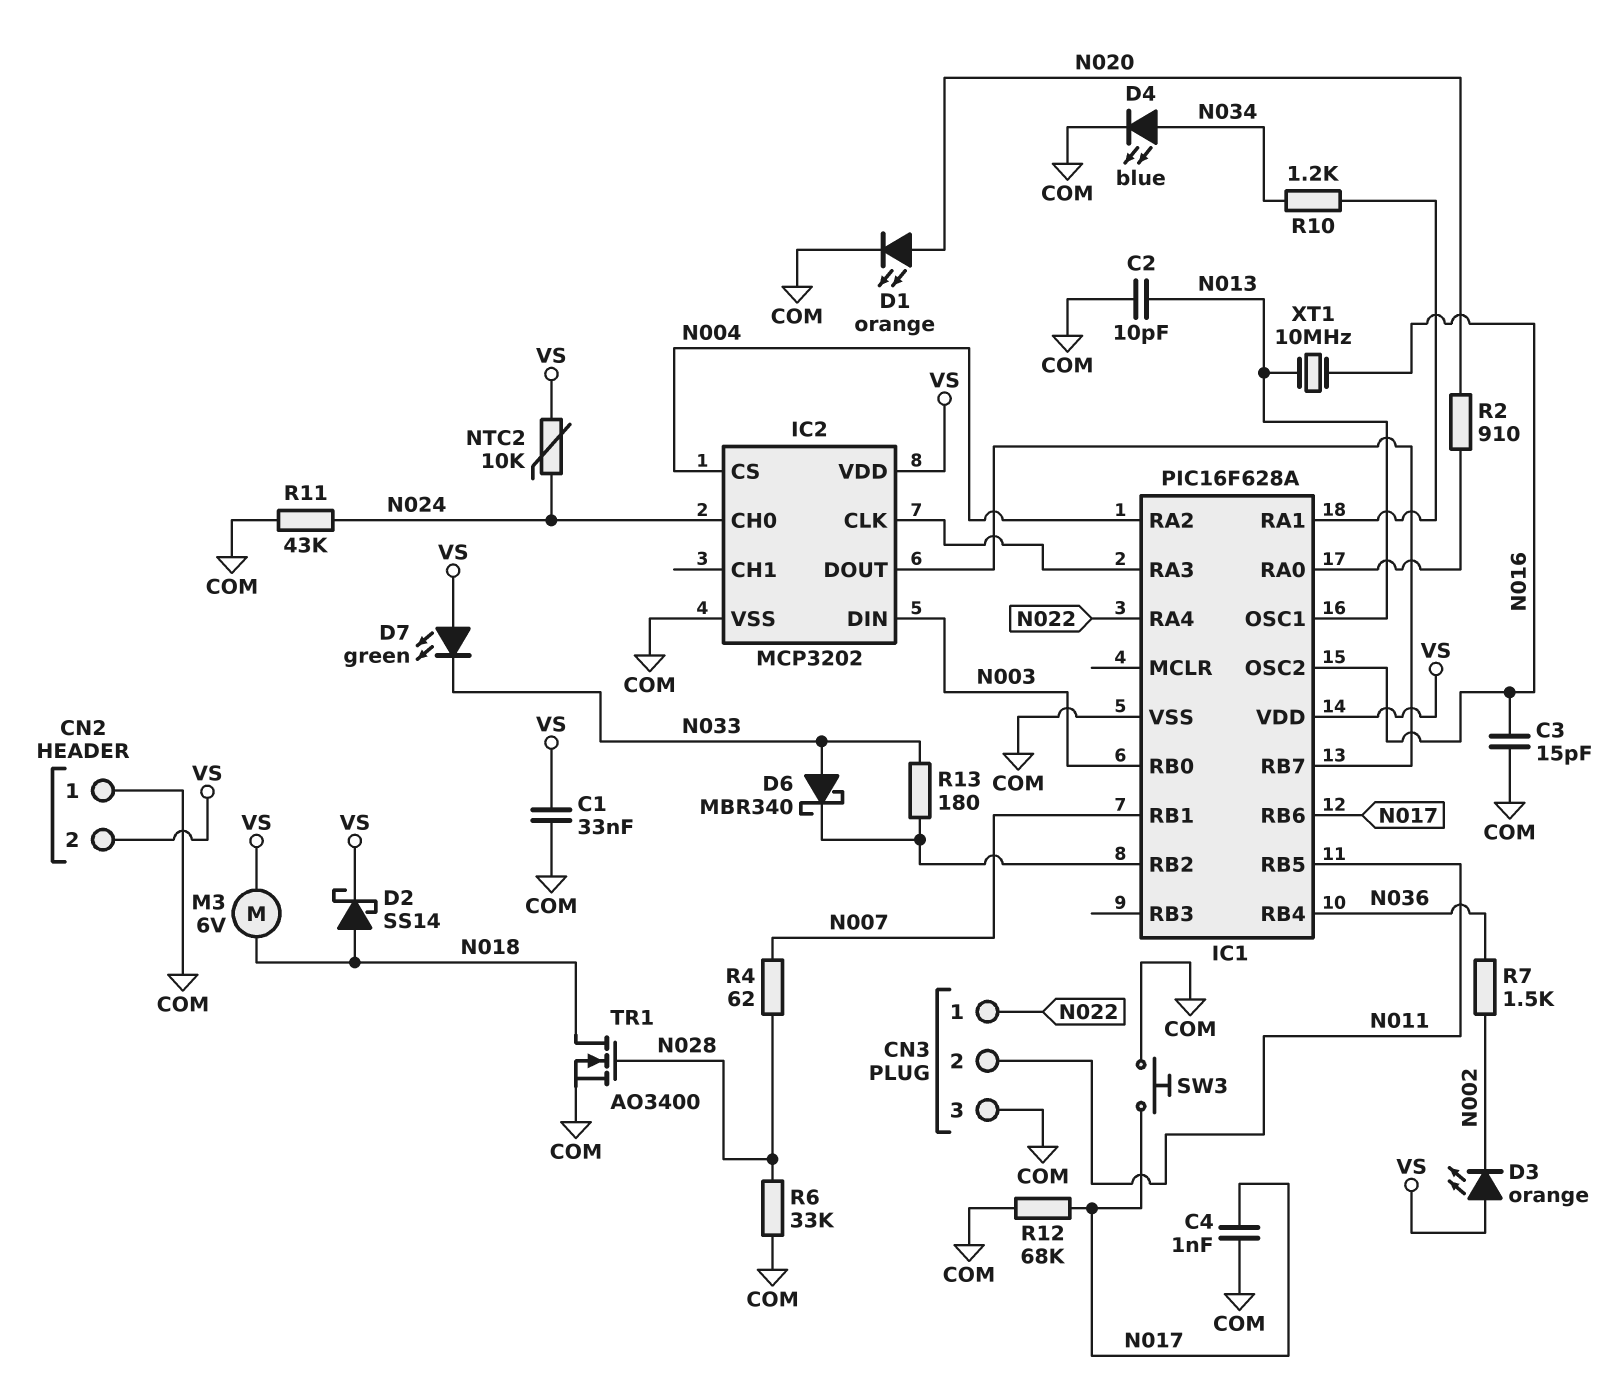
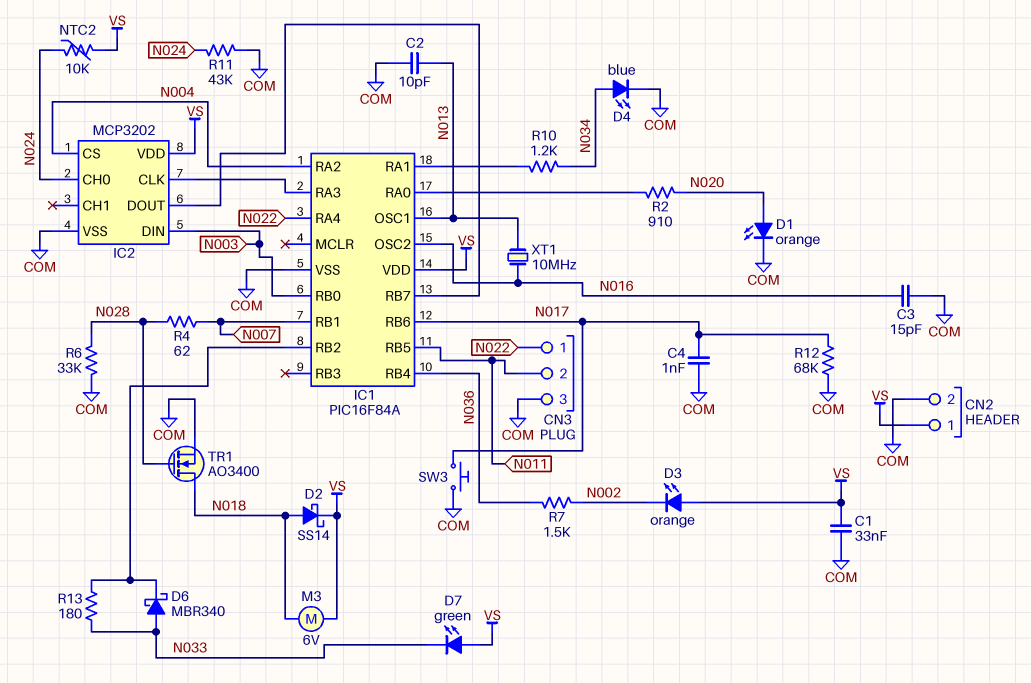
CN2 pin 1: COM -> VS
CN2 pin 2: VS -> COM
IC1: PIC16F628A -> PIC16F84A

